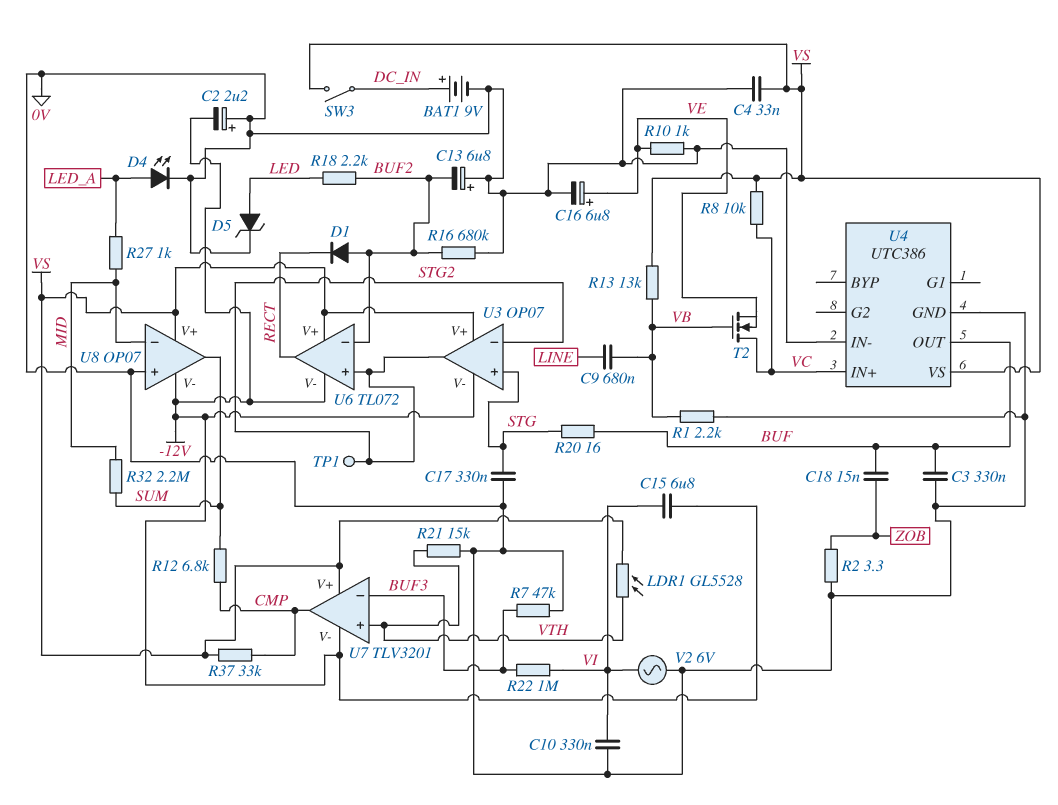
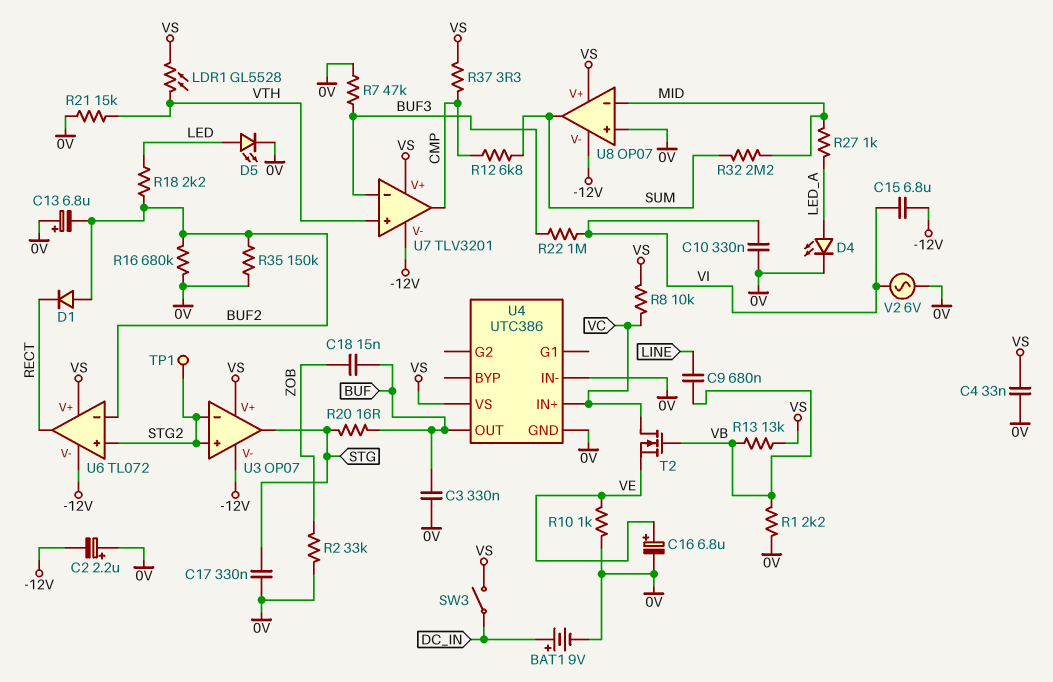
D5: zener (A LED, K 0V) -> LED (A LED, K 0V)
R2: 3.3 (0V, ZOB) -> 33k (0V, ZOB)
R35: none -> 150k (0V, BUF2)
R37: 33k (CMP, VS) -> 3.3 (CMP, VS)
U3 pin in+: STG -> STG2
U3 pin out: STG2 -> STG

